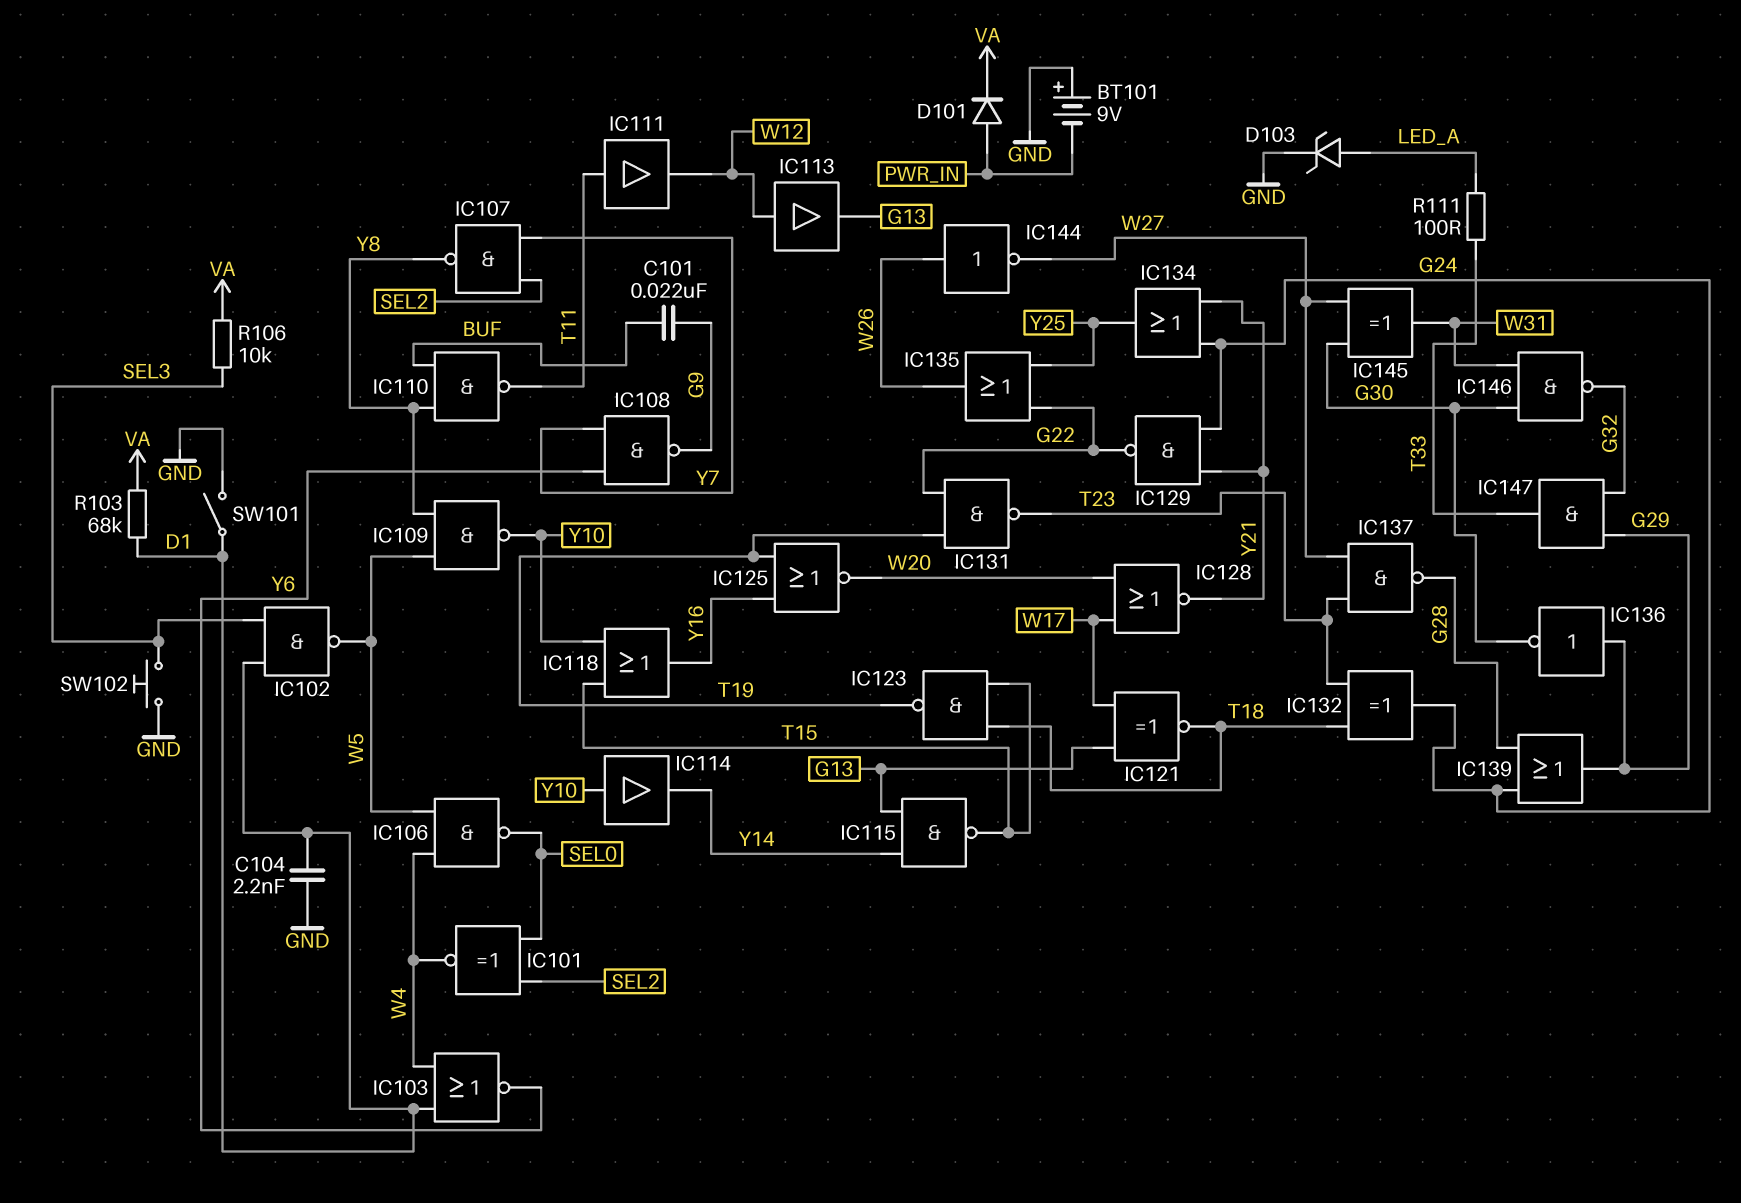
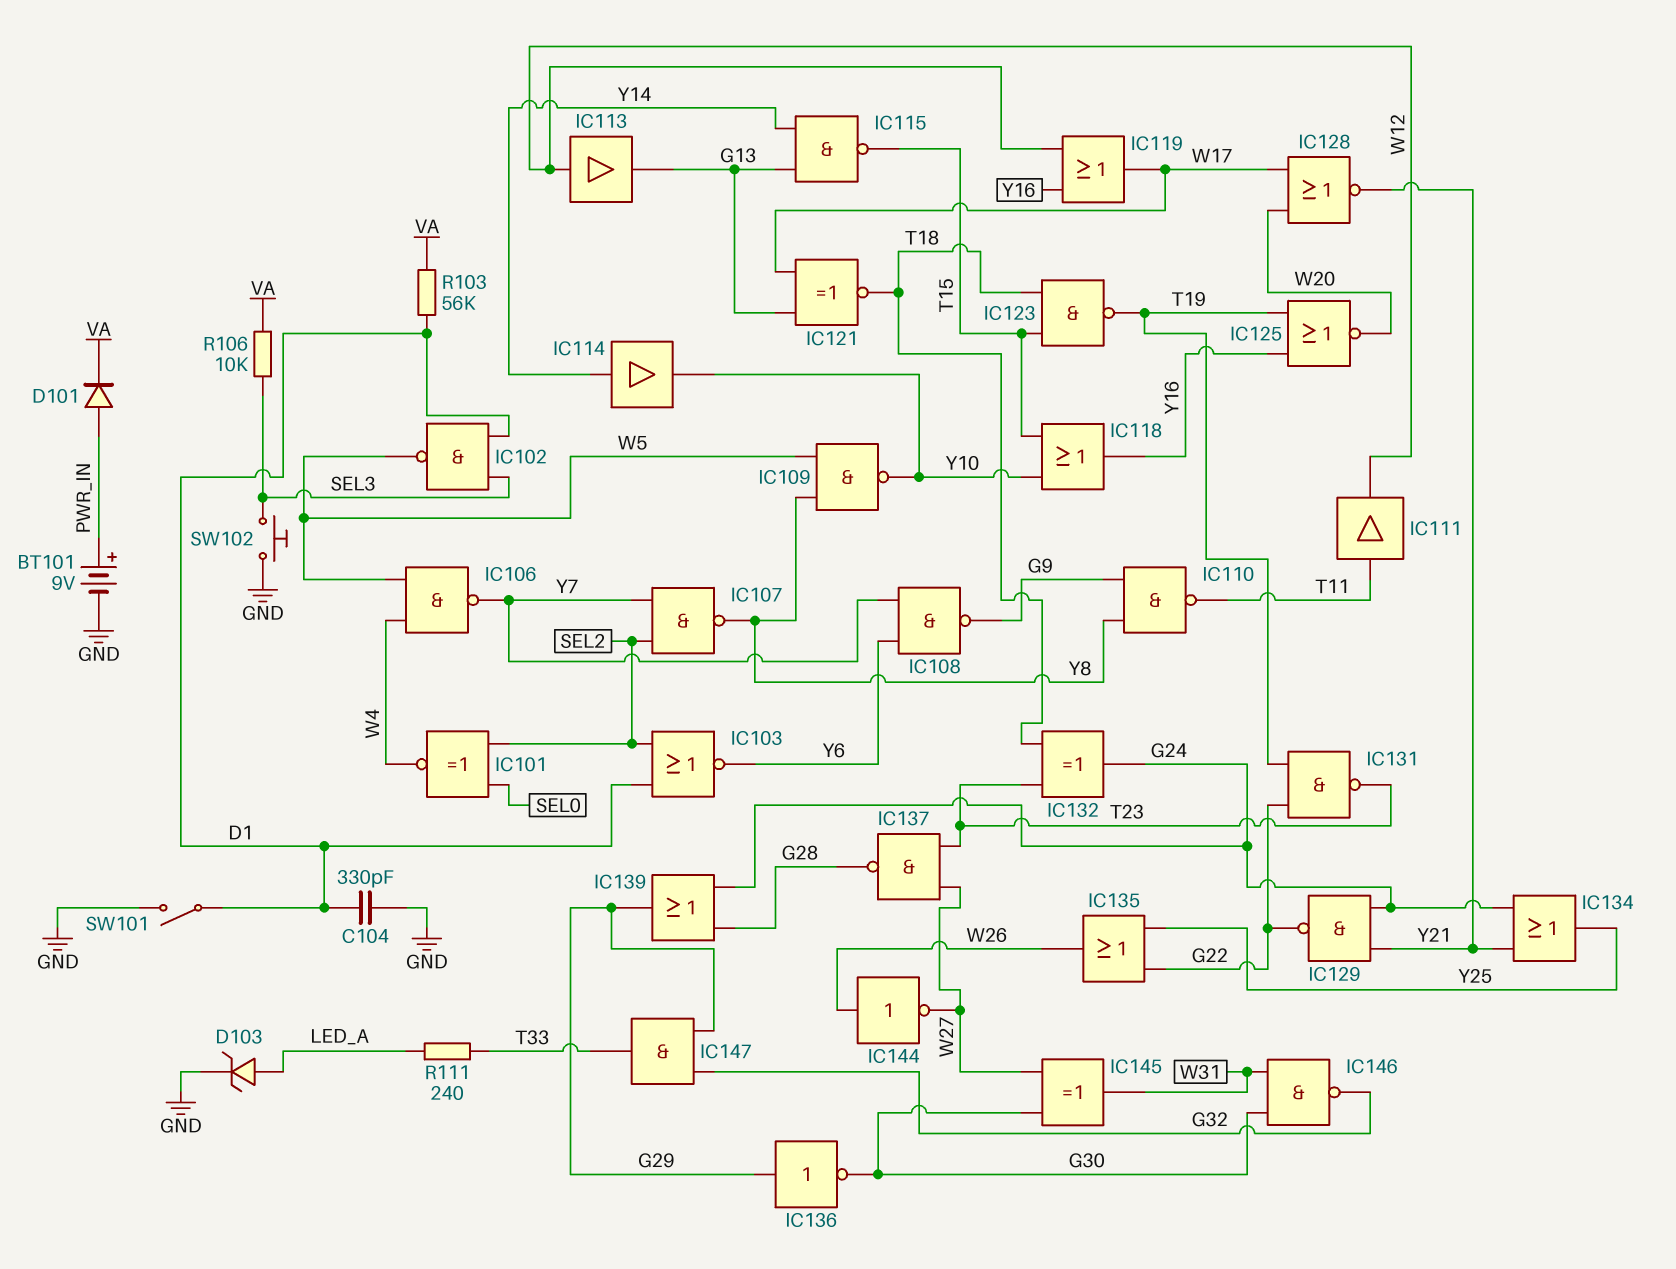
BT101: 9V (plus GND, minus PWR_IN) -> 9V (plus PWR_IN, minus GND)
C101: 22nF (BUF, G9) -> none
C104: 2.2nF (D1, GND) -> 330pF (D1, GND)
IC103: NOR (in D1, in W4, out Y6) -> NOR (in D1, in SEL2, out Y6)
IC106: NAND (in W4, in W5, out SEL0) -> NAND (in W4, in W5, out Y7)
IC110: NAND (in BUF, in Y8, out T11) -> NAND (in G9, in Y8, out T11)
IC114: buffer (in Y10, out Y14) -> buffer (in Y14, out Y10)
IC119: none -> OR (in W12, in Y16, out W17)
R103: 68k (D1, VA) -> 56k (D1, VA)
R111: 100 (LED_A, T33) -> 240 (LED_A, T33)

